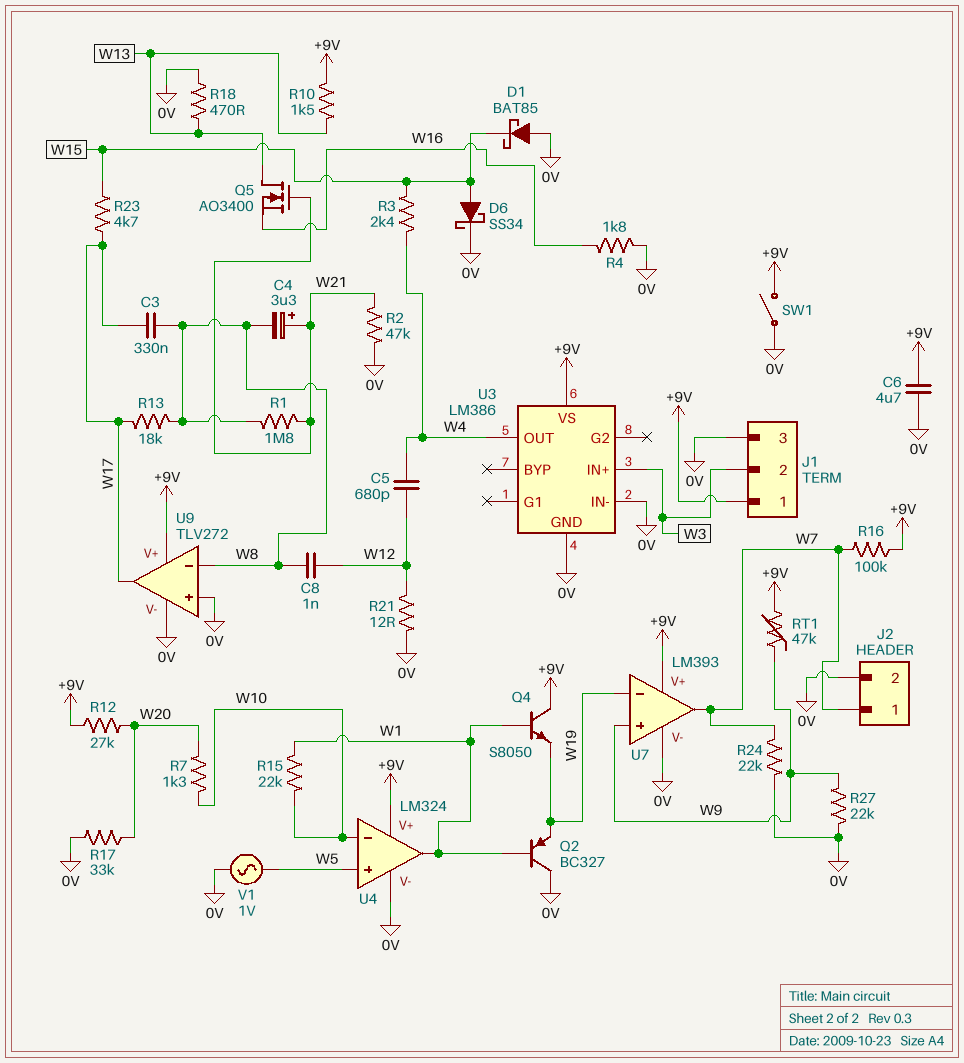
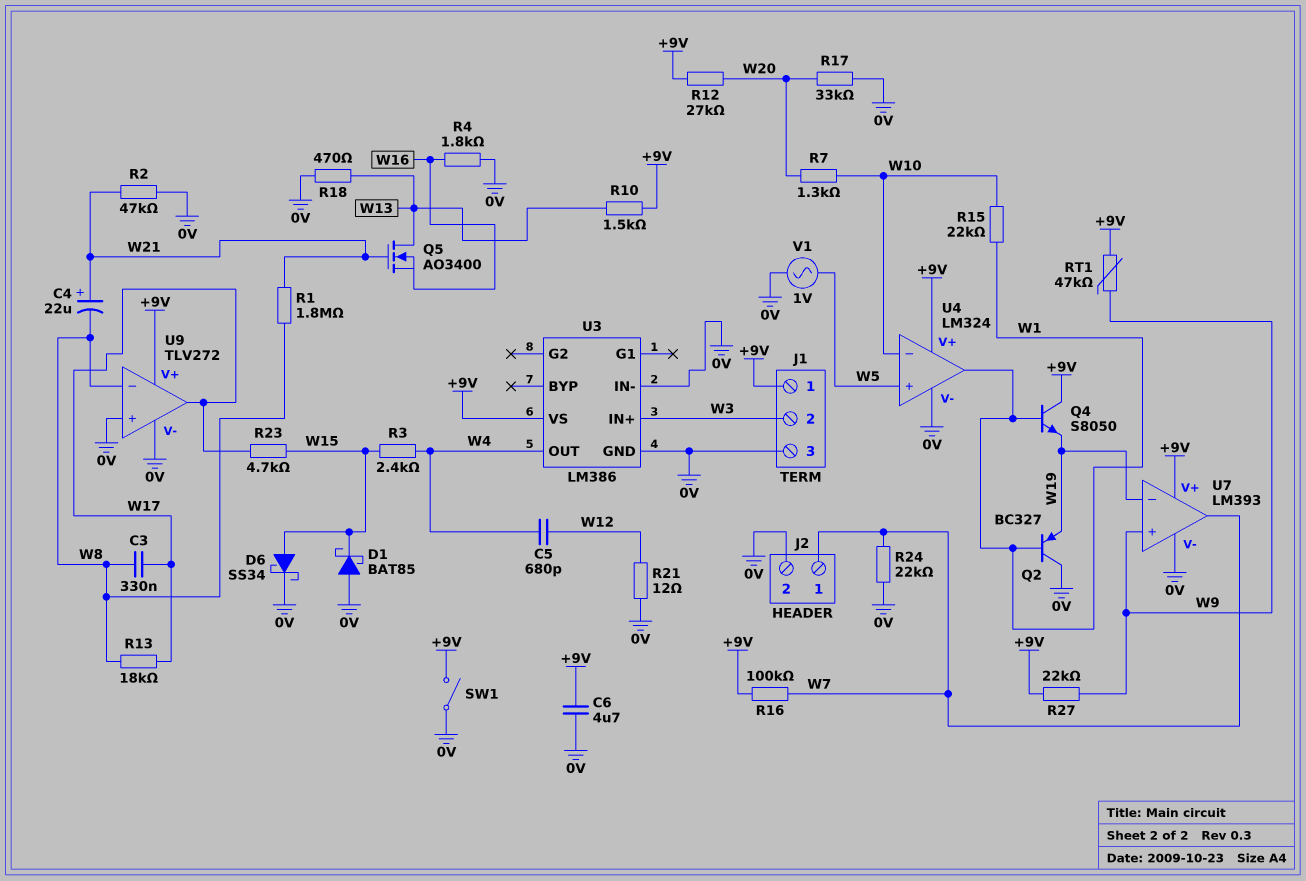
C4: 3.3uF (plus W21, minus W8) -> 22uF (plus W21, minus W8)
C8: 1nF (W8, W12) -> none
R27: 22k (0V, W9) -> 22k (+9V, W9)

